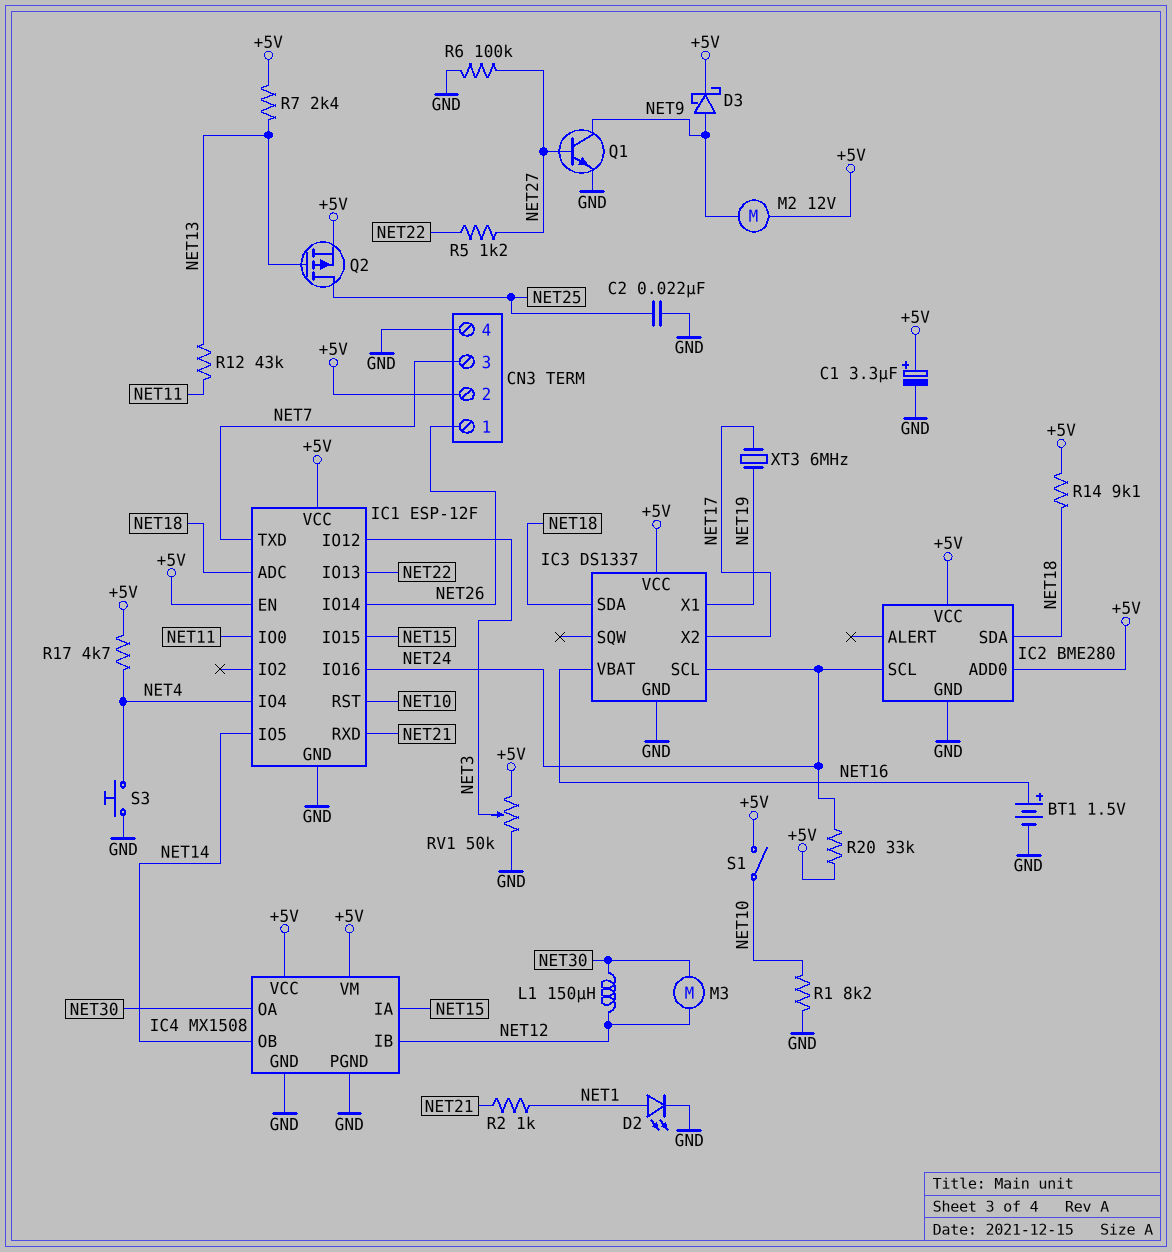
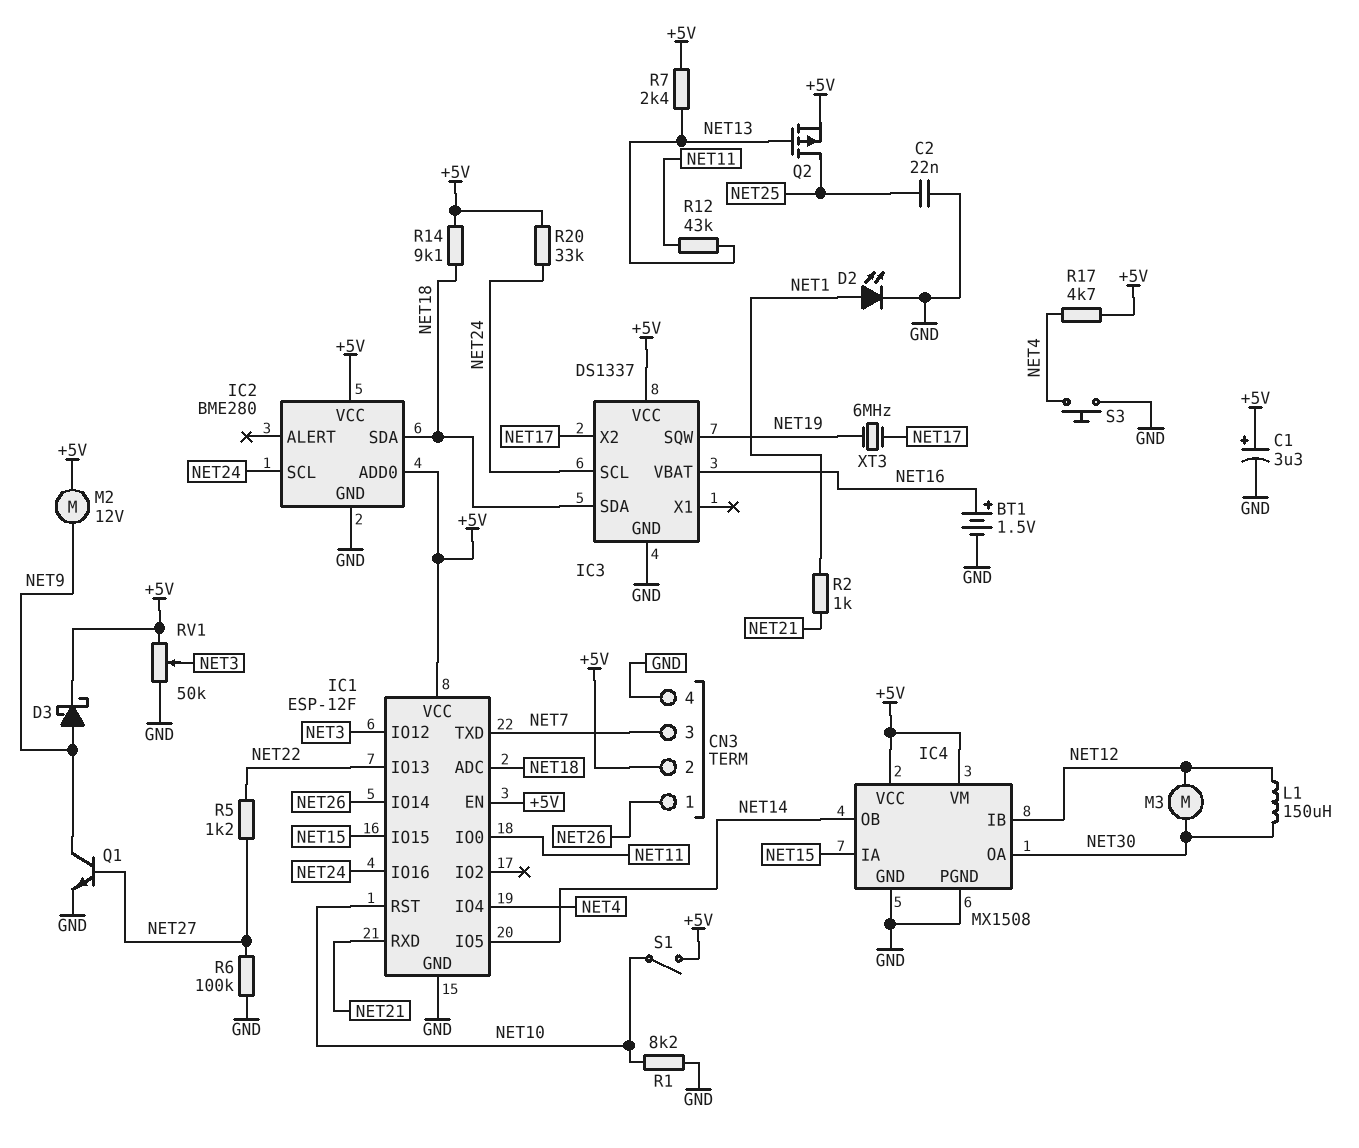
IC3 pin SQW: none -> NET19
IC3 pin X1: NET19 -> none

